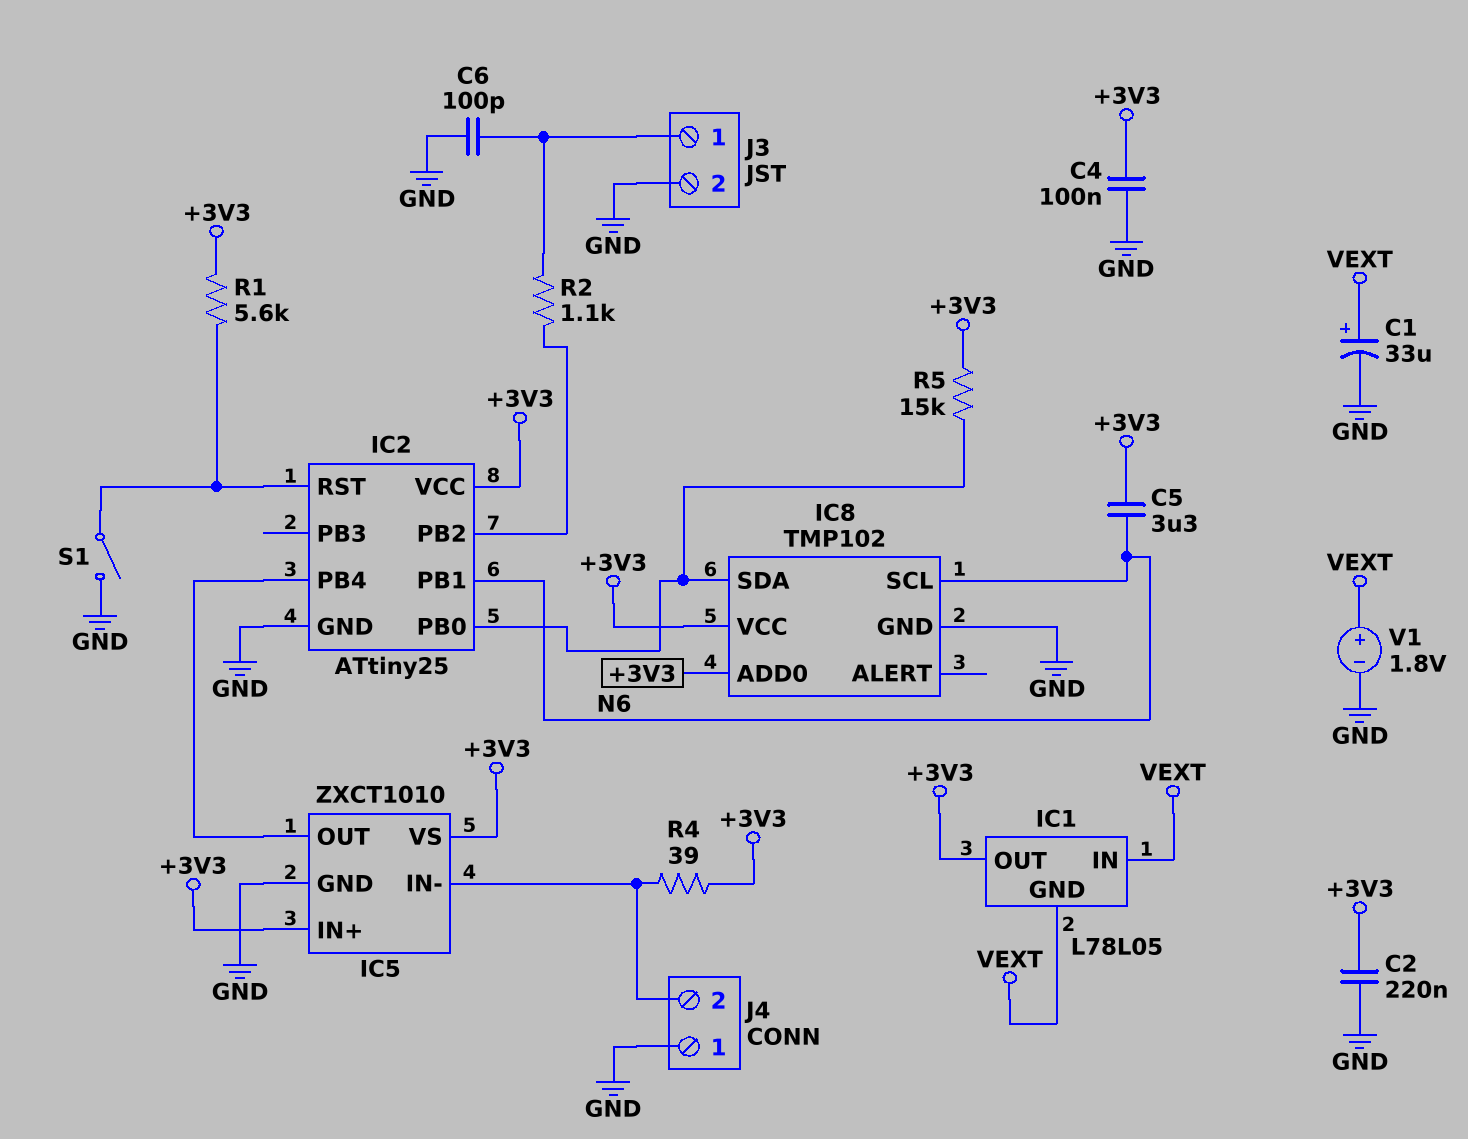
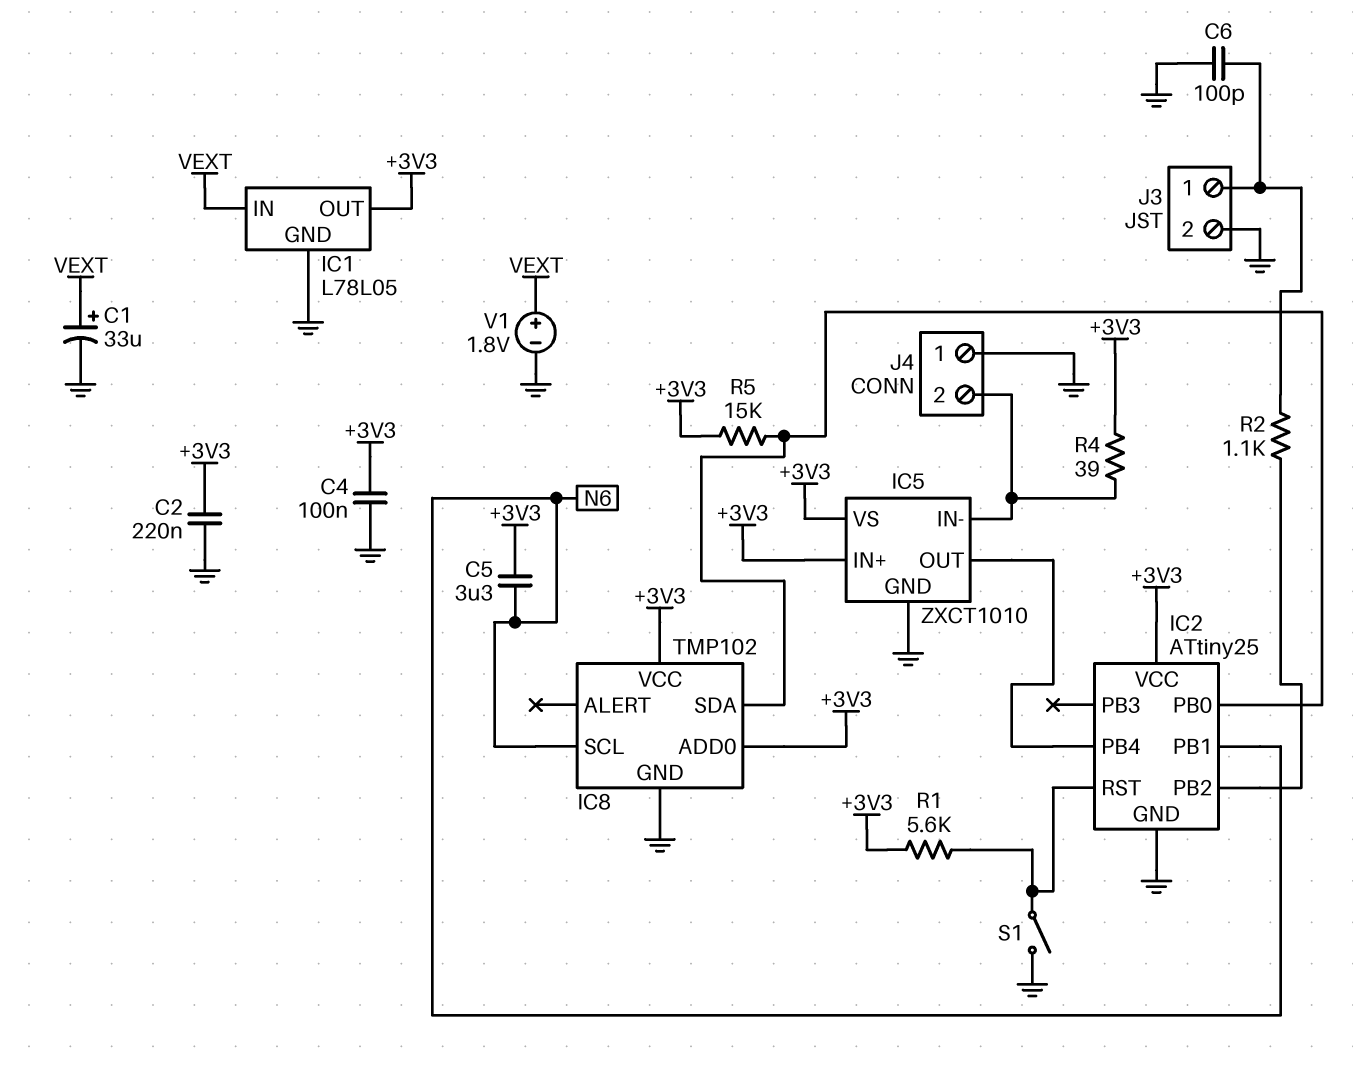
IC1 pin GND: VEXT -> GND

